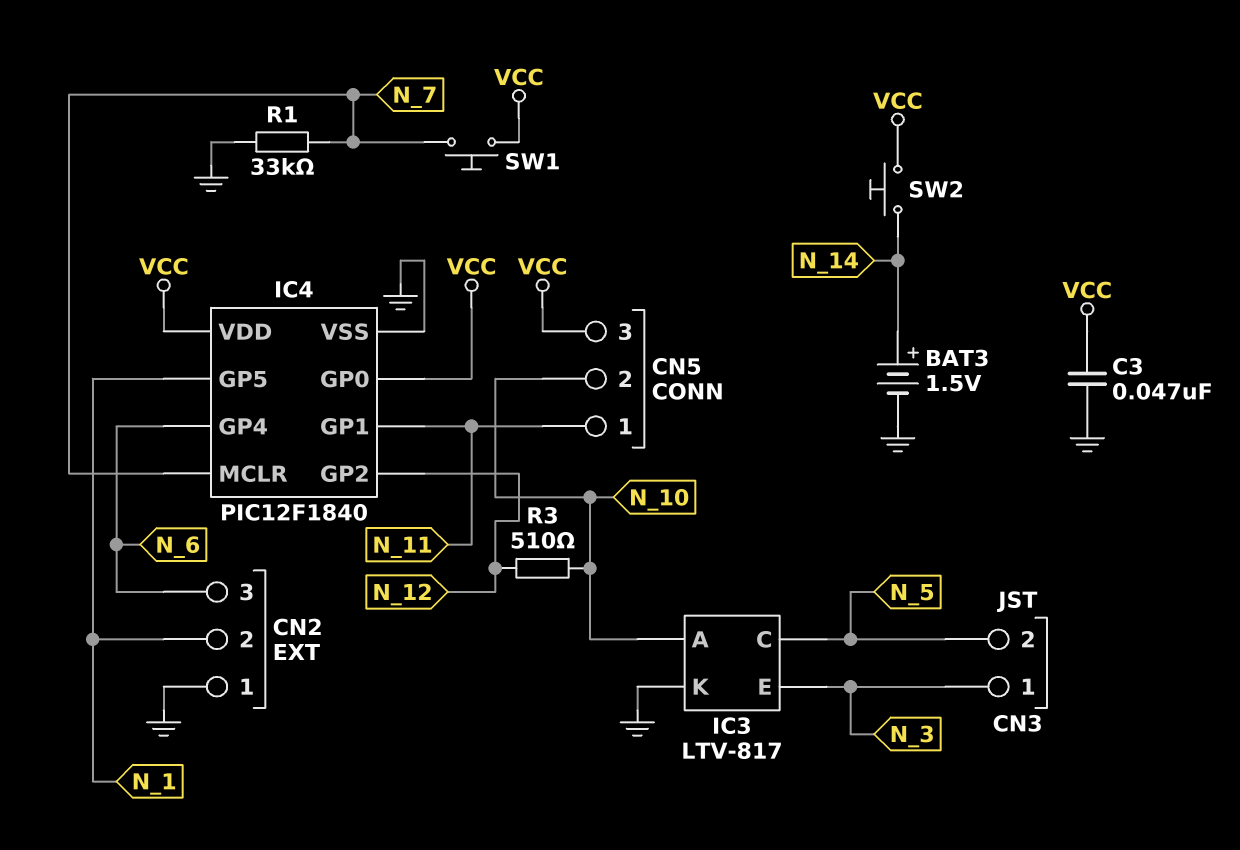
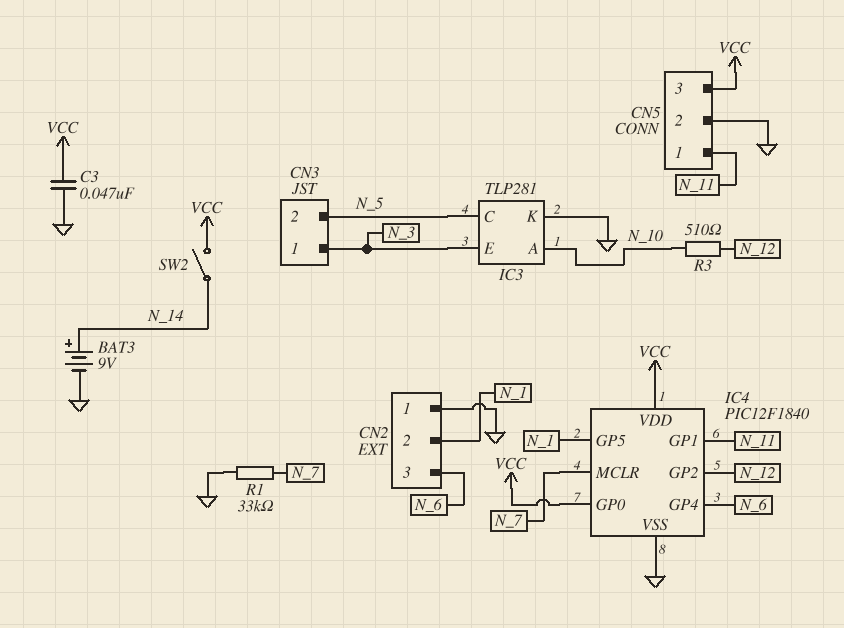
BAT3: 1.5V (plus N_14, minus GND) -> 9V (plus N_14, minus GND)
CN5 pin 2: N_10 -> GND
IC3: LTV-817 -> TLP281
SW1: button (N_7, VCC) -> none
SW2: button (N_14, VCC) -> switch (N_14, VCC)

